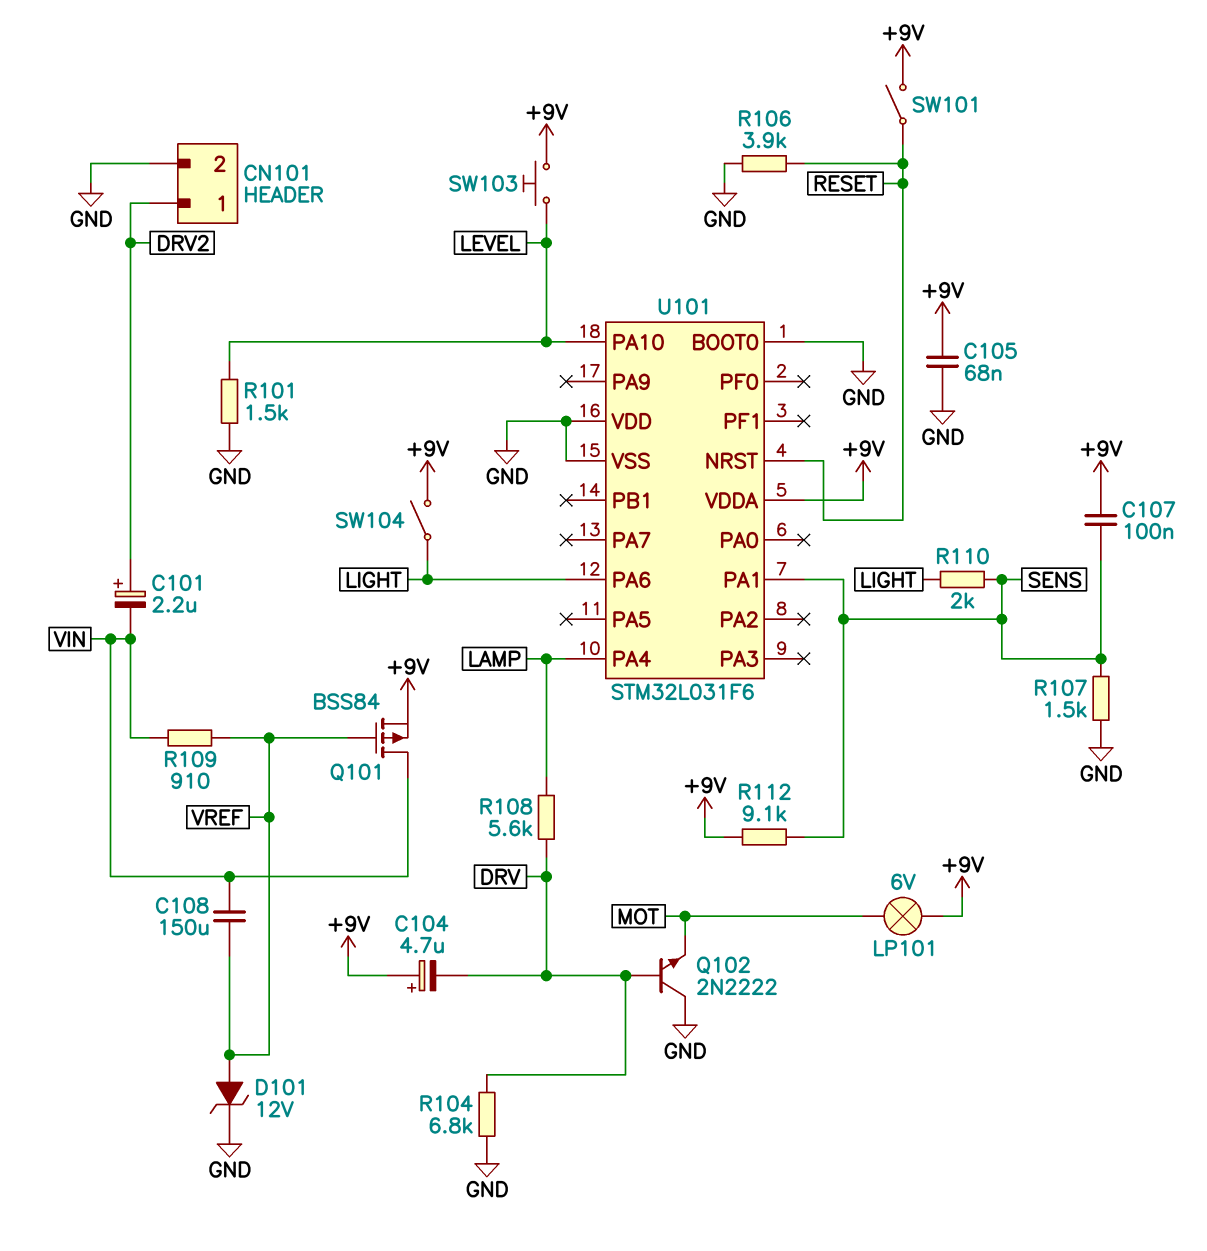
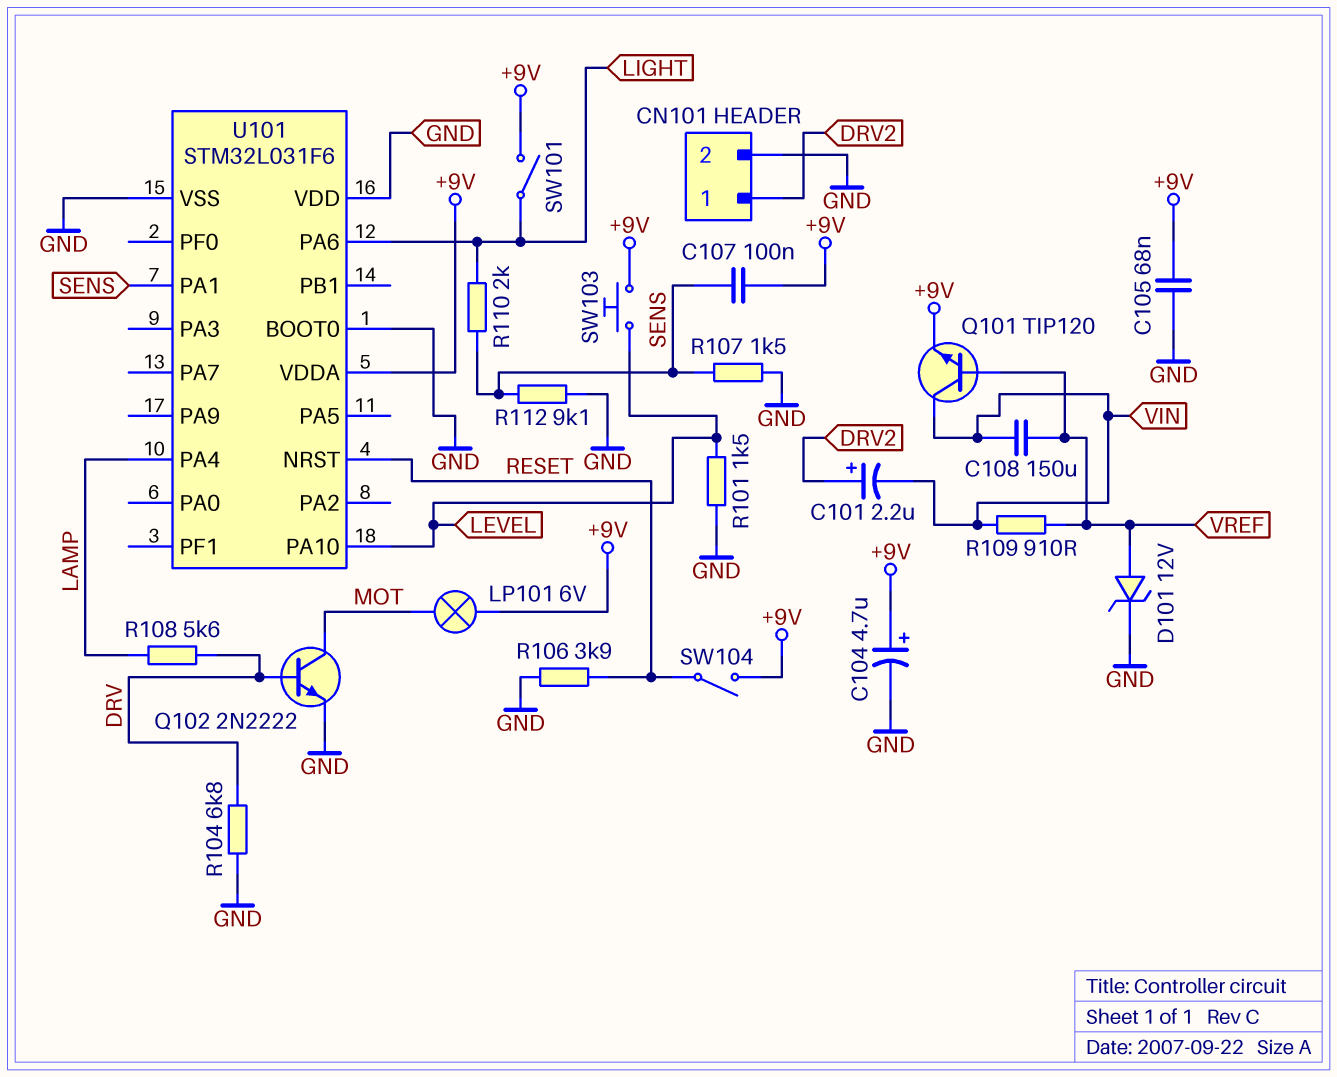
C104: 4.7uF (plus +9V, minus DRV) -> 4.7uF (plus +9V, minus GND)
Q101: PMOS BSS84 (G VREF, D VIN, S +9V) -> NPN TIP120 (B VREF, C VIN, E +9V)
Q102: NPN 2N2222 (B DRV, C GND, E MOT) -> NPN 2N2222 (B DRV, C MOT, E GND)
R112: 9.1k (+9V, SENS) -> 9.1k (GND, SENS)
SW101: switch (+9V, RESET) -> switch (+9V, LIGHT)
SW104: switch (+9V, LIGHT) -> switch (+9V, RESET)

